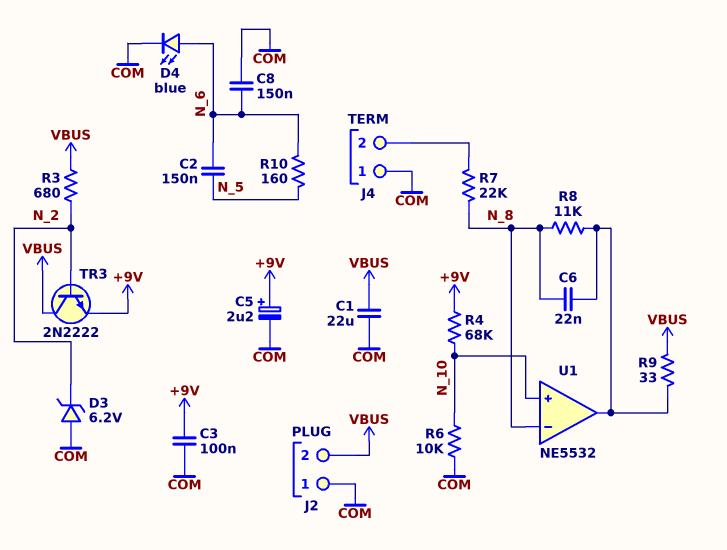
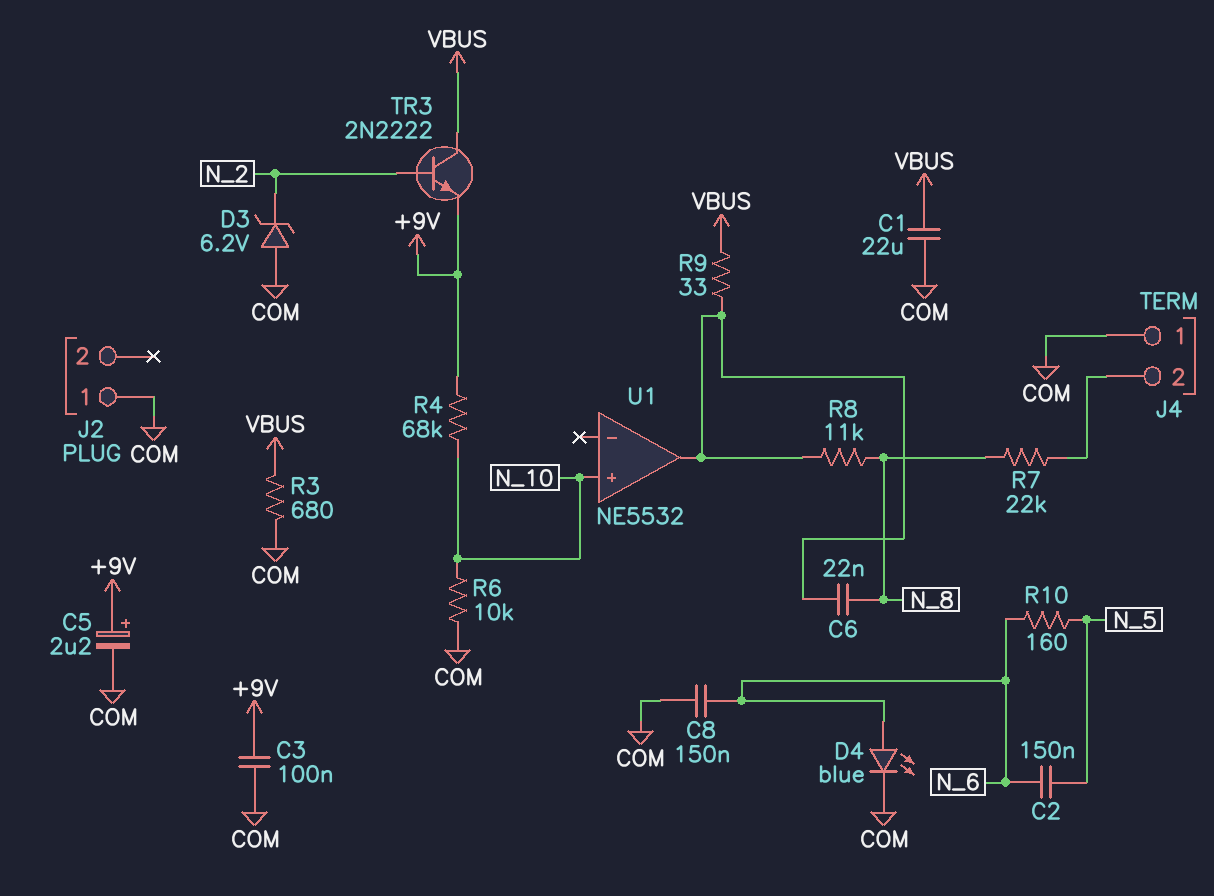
J2 pin 2: VBUS -> none
R3: 680 (N_2, VBUS) -> 680 (COM, VBUS)
U1 pin in-: N_8 -> none

